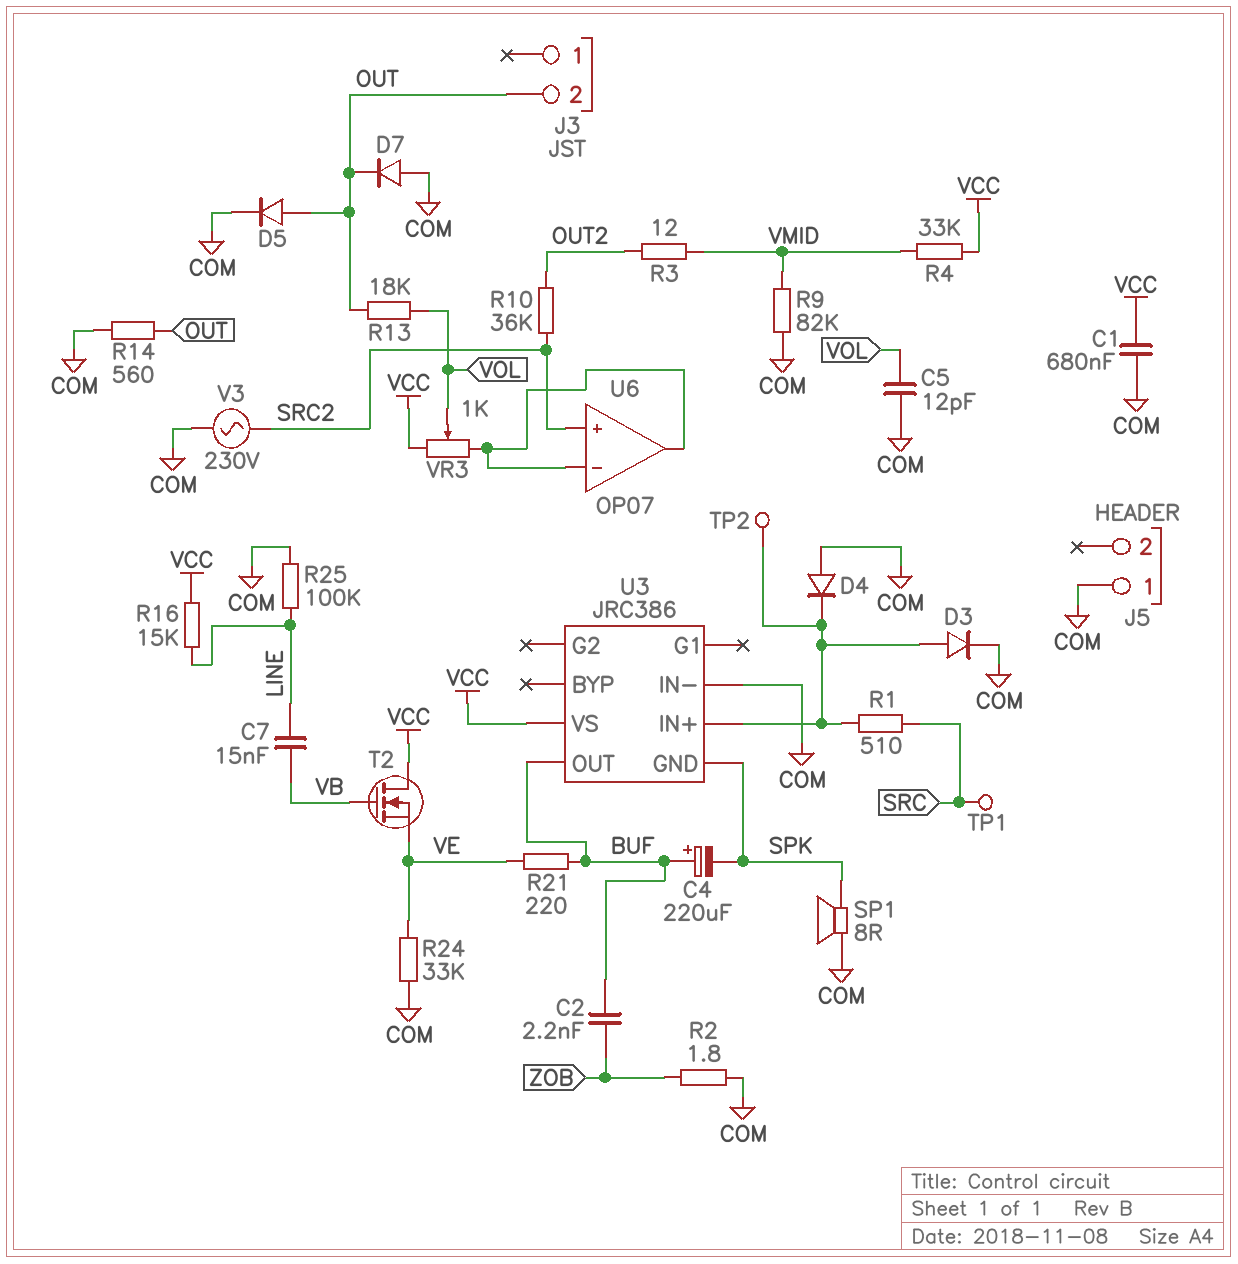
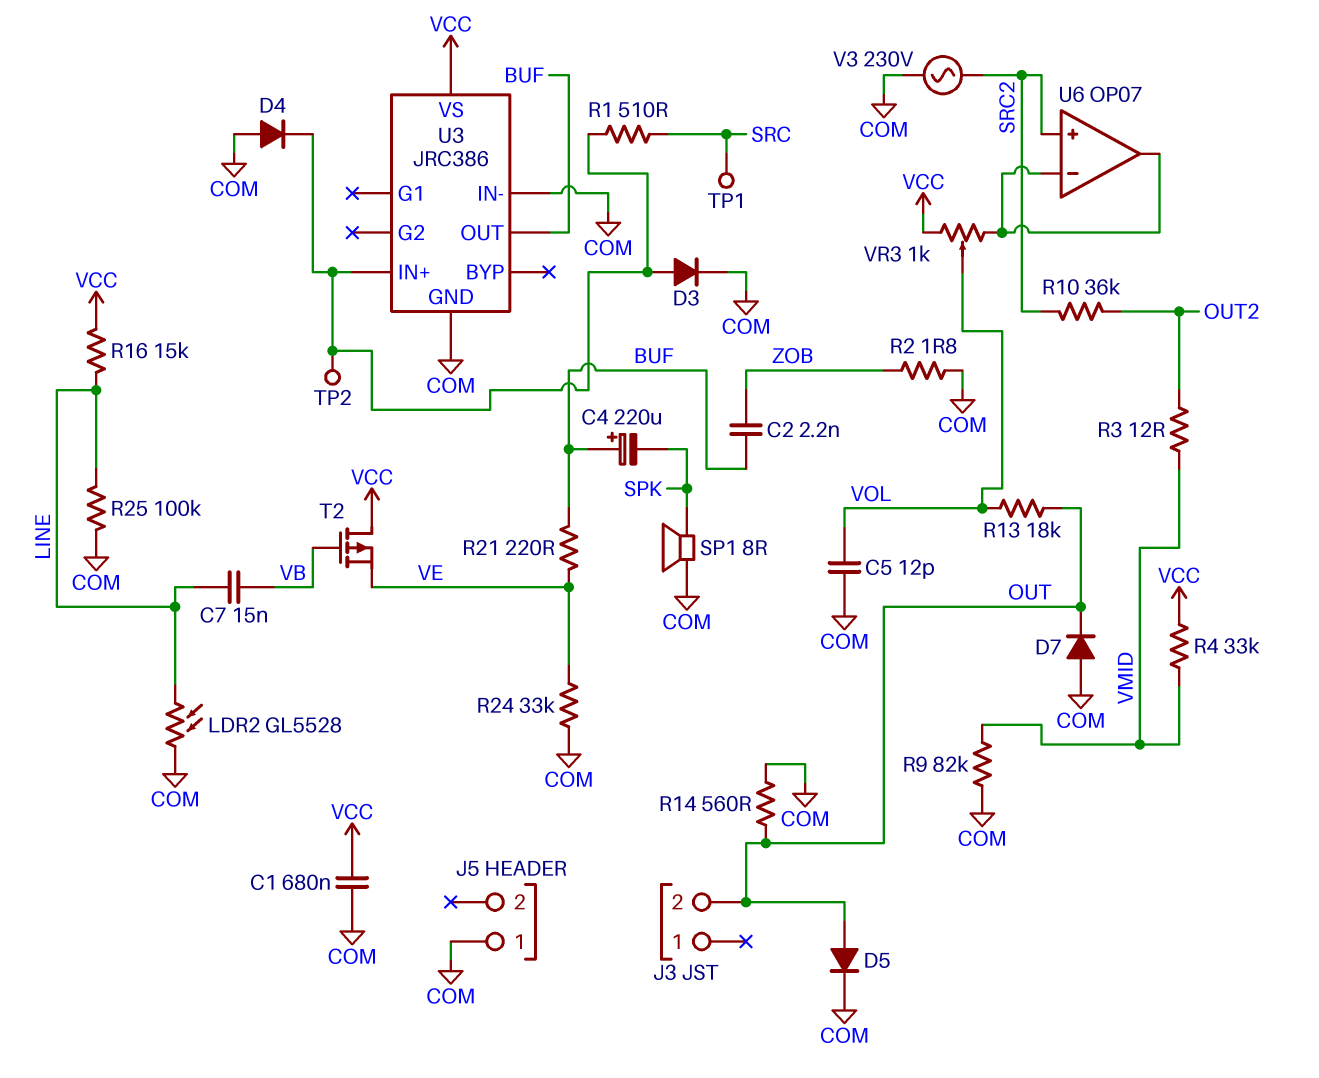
LDR2: none -> GL5528 (COM, LINE)
T2: NMOS (G VB, D VCC, S VE) -> PMOS (G VB, D VCC, S VE)
U3 pin GND: SPK -> COM

